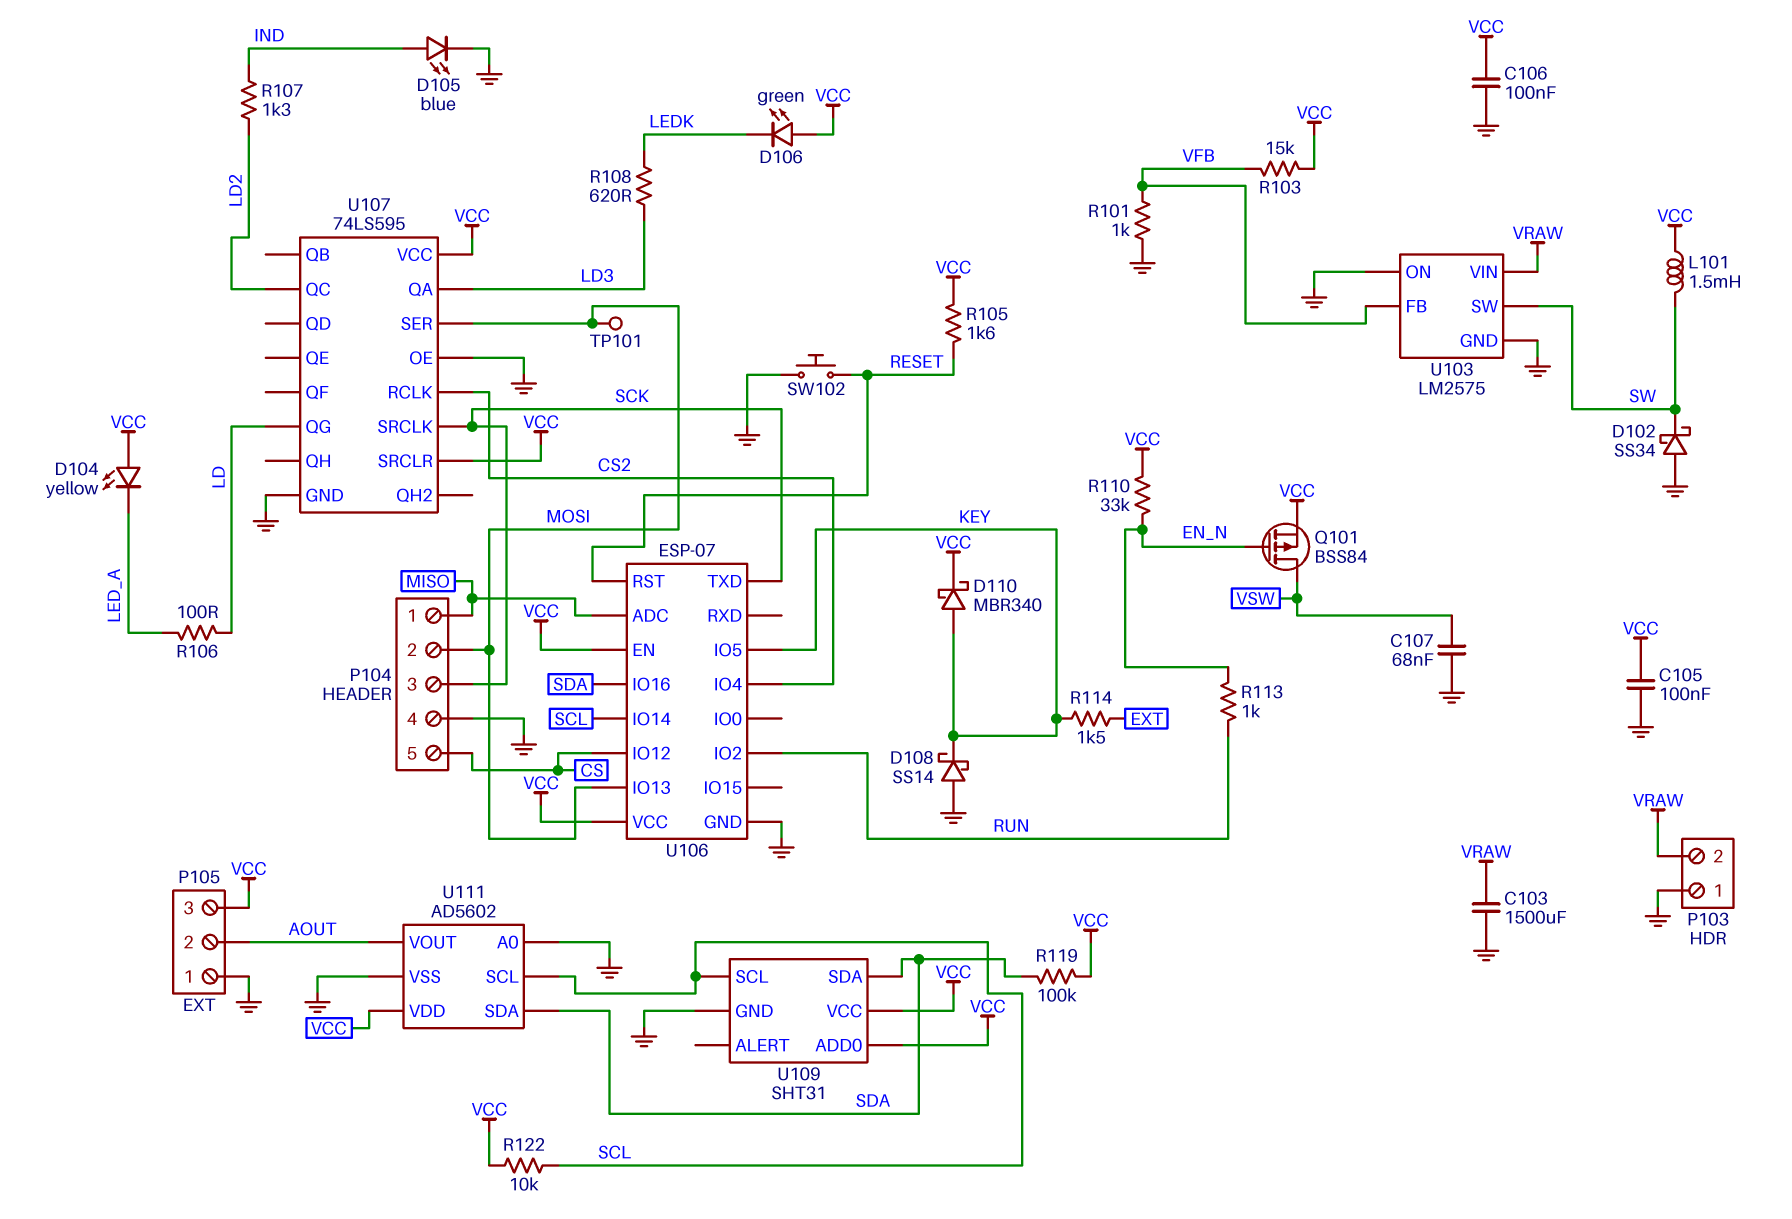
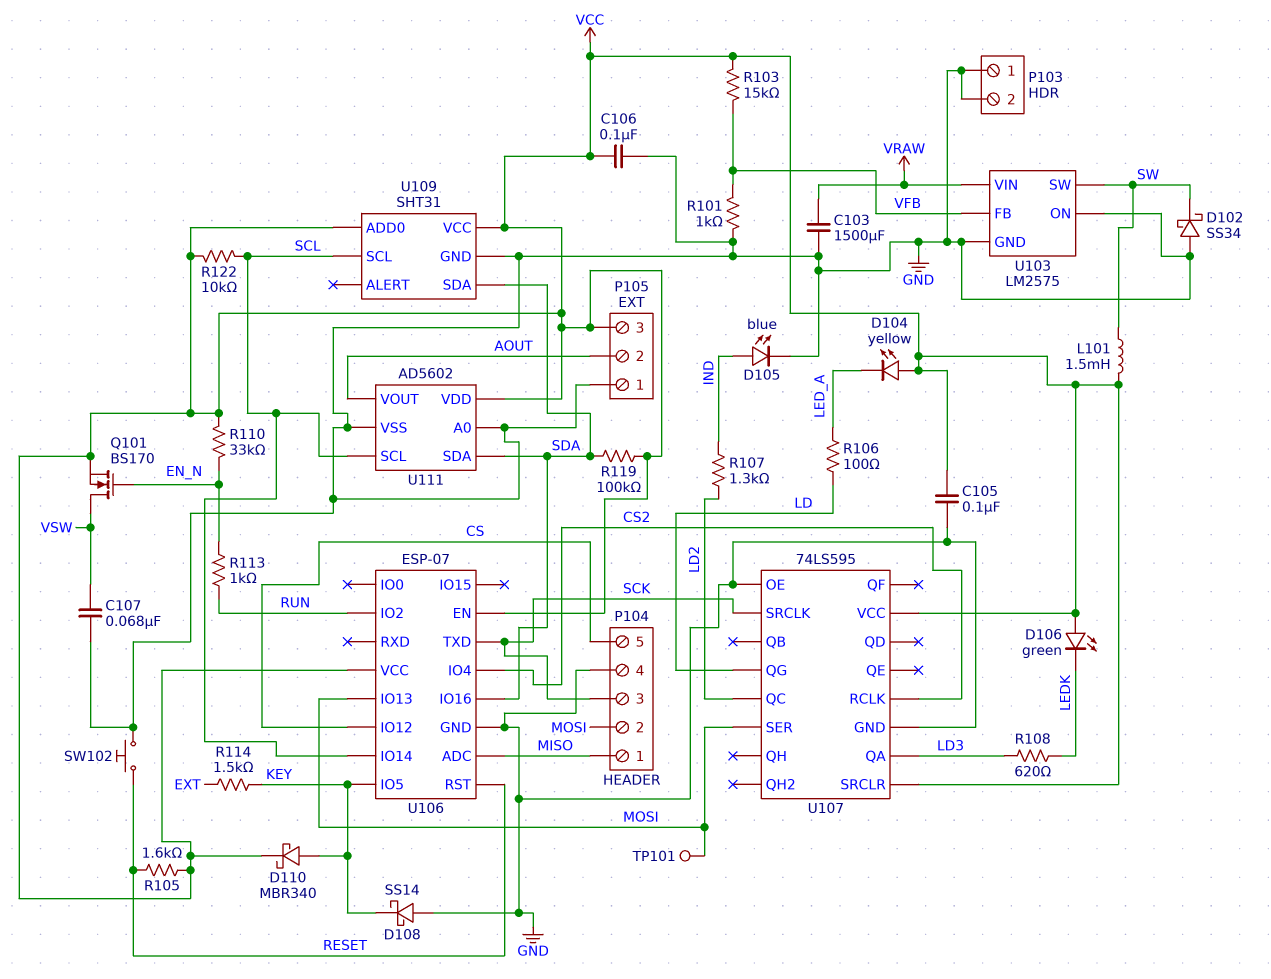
P103 pin 2: VRAW -> GND
Q101: PMOS BSS84 (G EN_N, D VSW, S VCC) -> NMOS BS170 (G EN_N, D VSW, S VCC)

